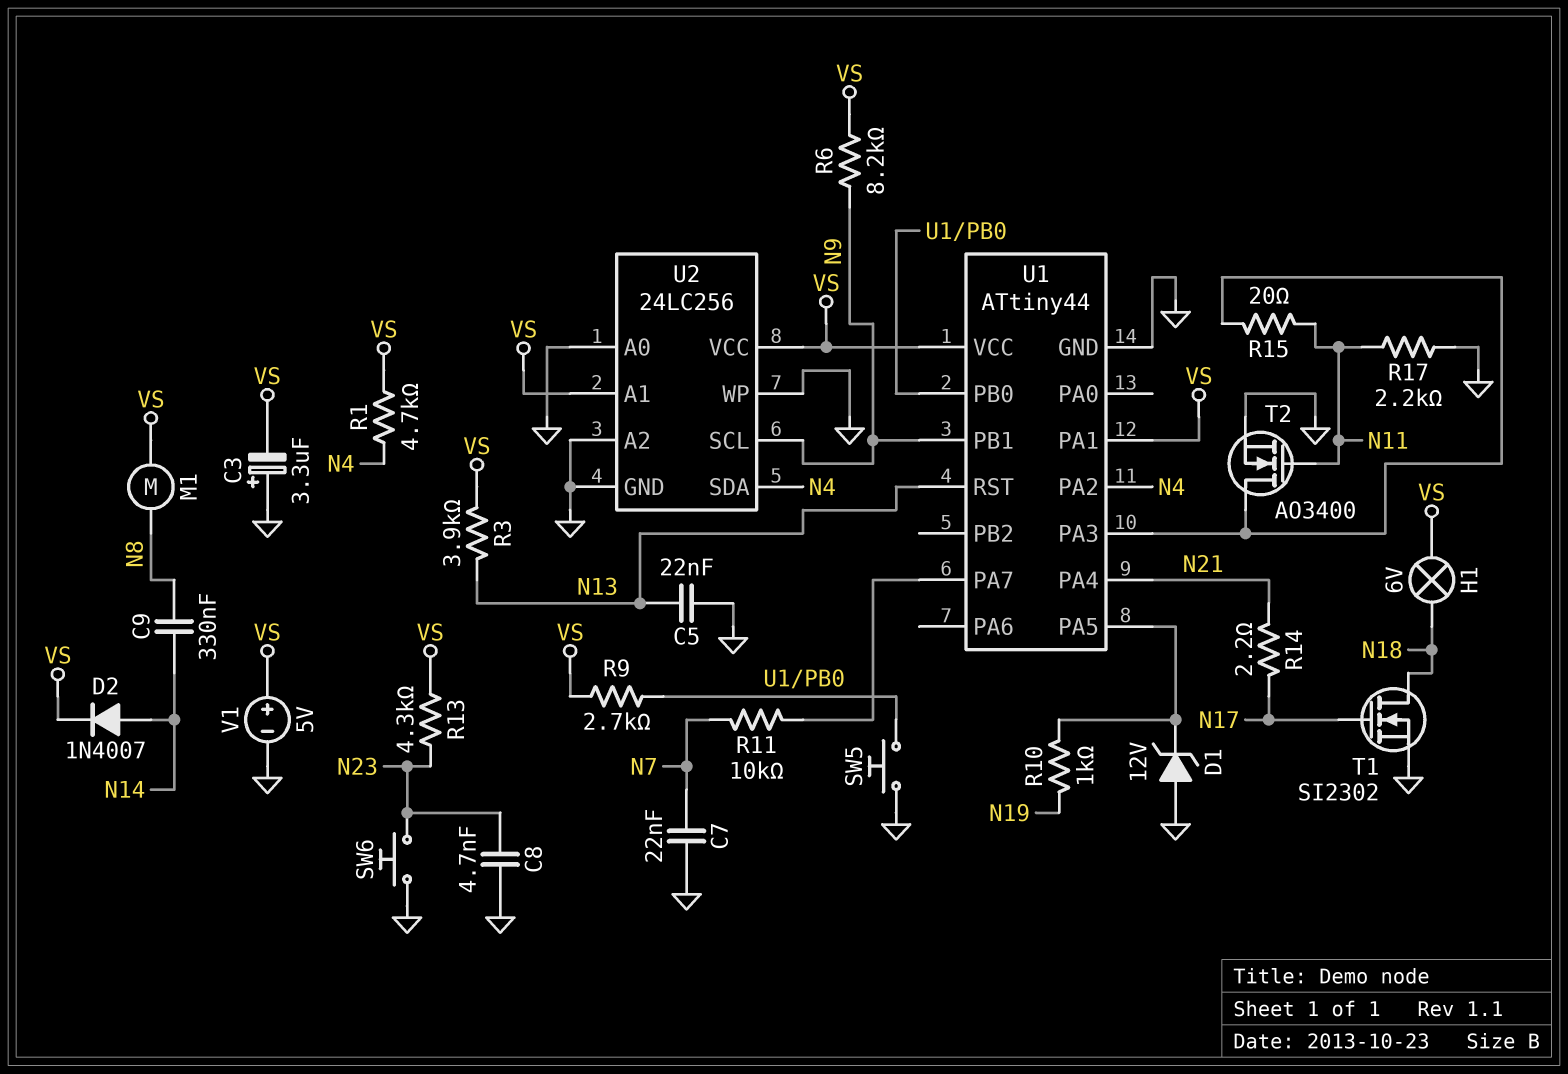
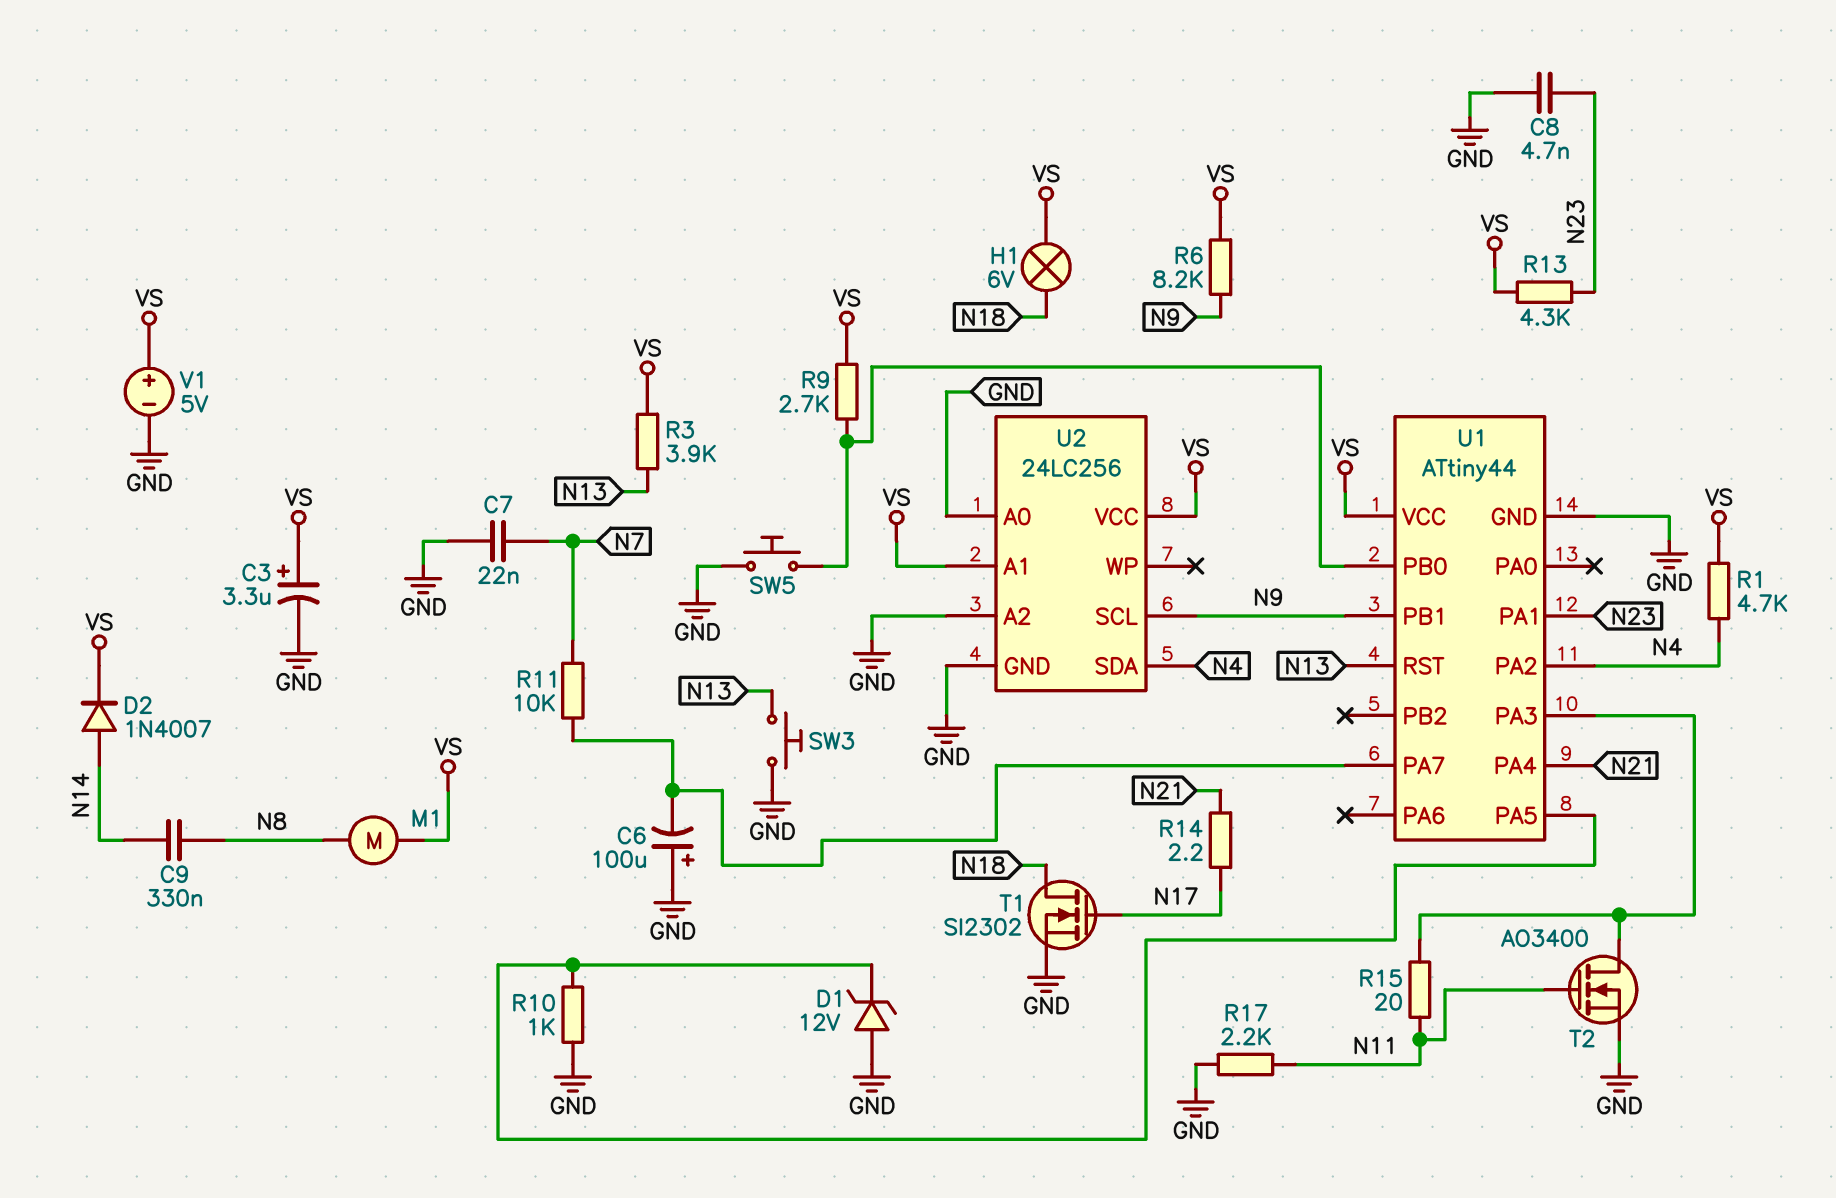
C3: 3.3uF (plus GND, minus VS) -> 3.3uF (plus VS, minus GND)
C5: 22nF (GND, N13) -> none
C6: none -> 100uF (plus GND, minus U1/PA7)
R10: 1k (N19, U1/PA5) -> 1k (GND, U1/PA5)
SW3: none -> button (GND, N13)
SW6: button (GND, N23) -> none
U1 pin PA1: VS -> N23
U2 pin WP: GND -> none

